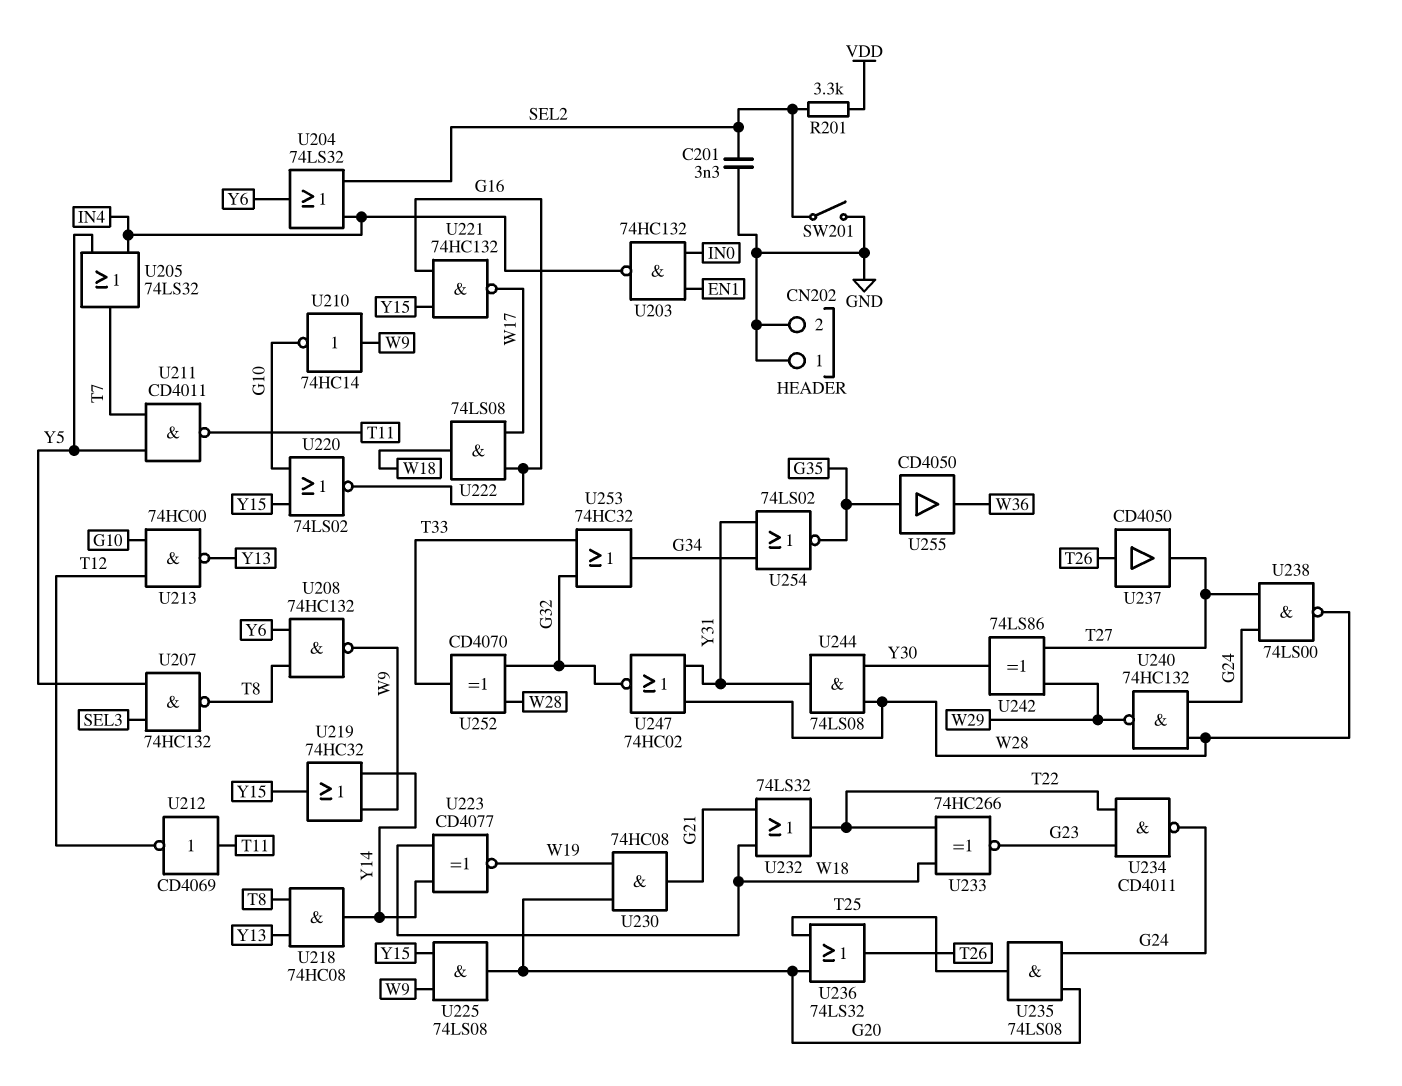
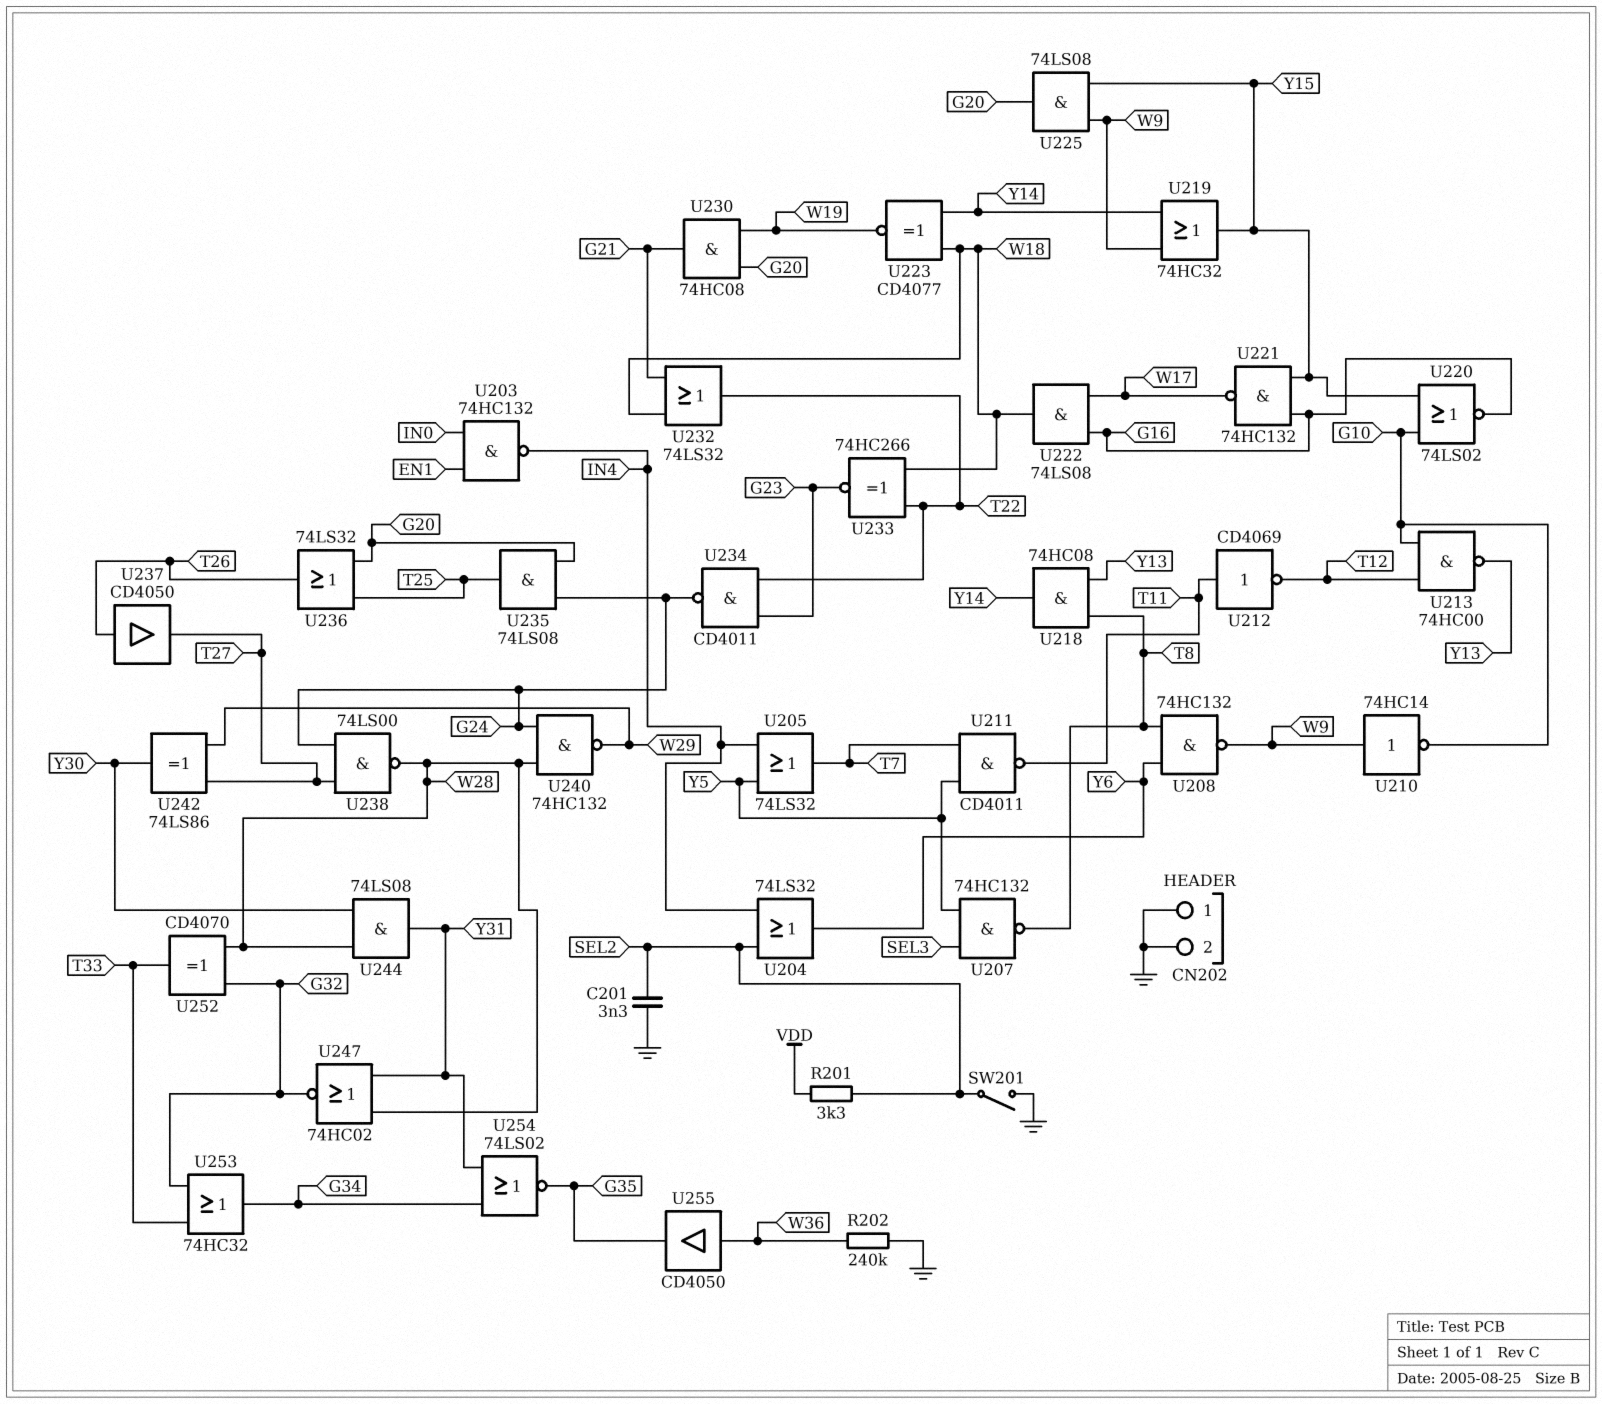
R202: none -> 240k (GND, W36)
U255: buffer CD4050 (in G35, out W36) -> buffer CD4050 (in W36, out G35)

